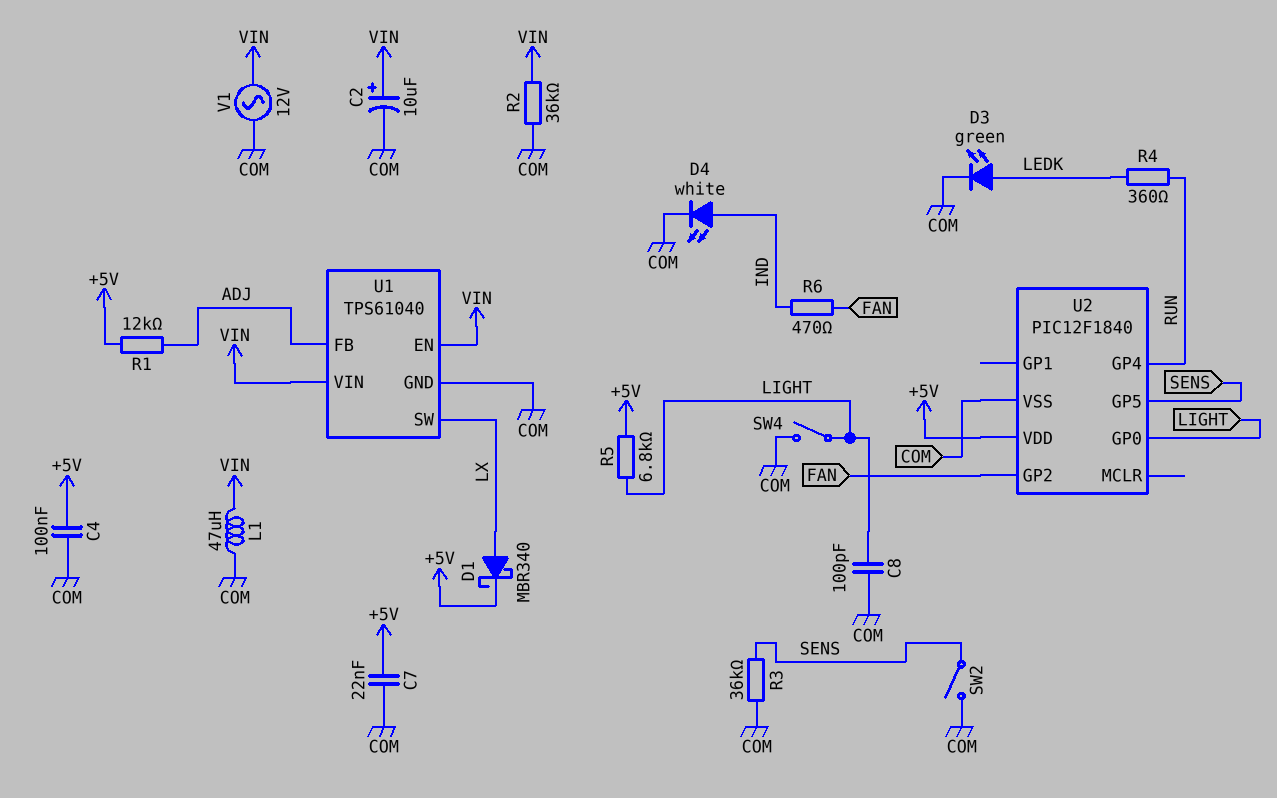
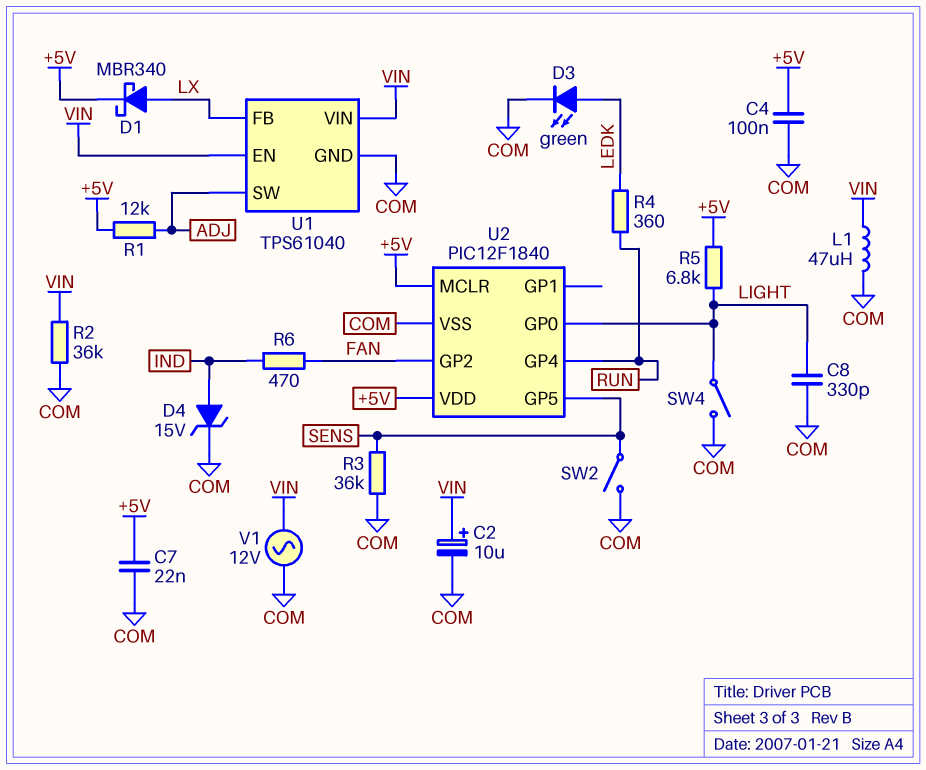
C8: 100pF (COM, LIGHT) -> 330pF (COM, LIGHT)
D4: LED white (A IND, K COM) -> zener 15V (A IND, K COM)
U1 pin FB: ADJ -> LX
U1 pin SW: LX -> ADJ
U2 pin MCLR: none -> +5V

